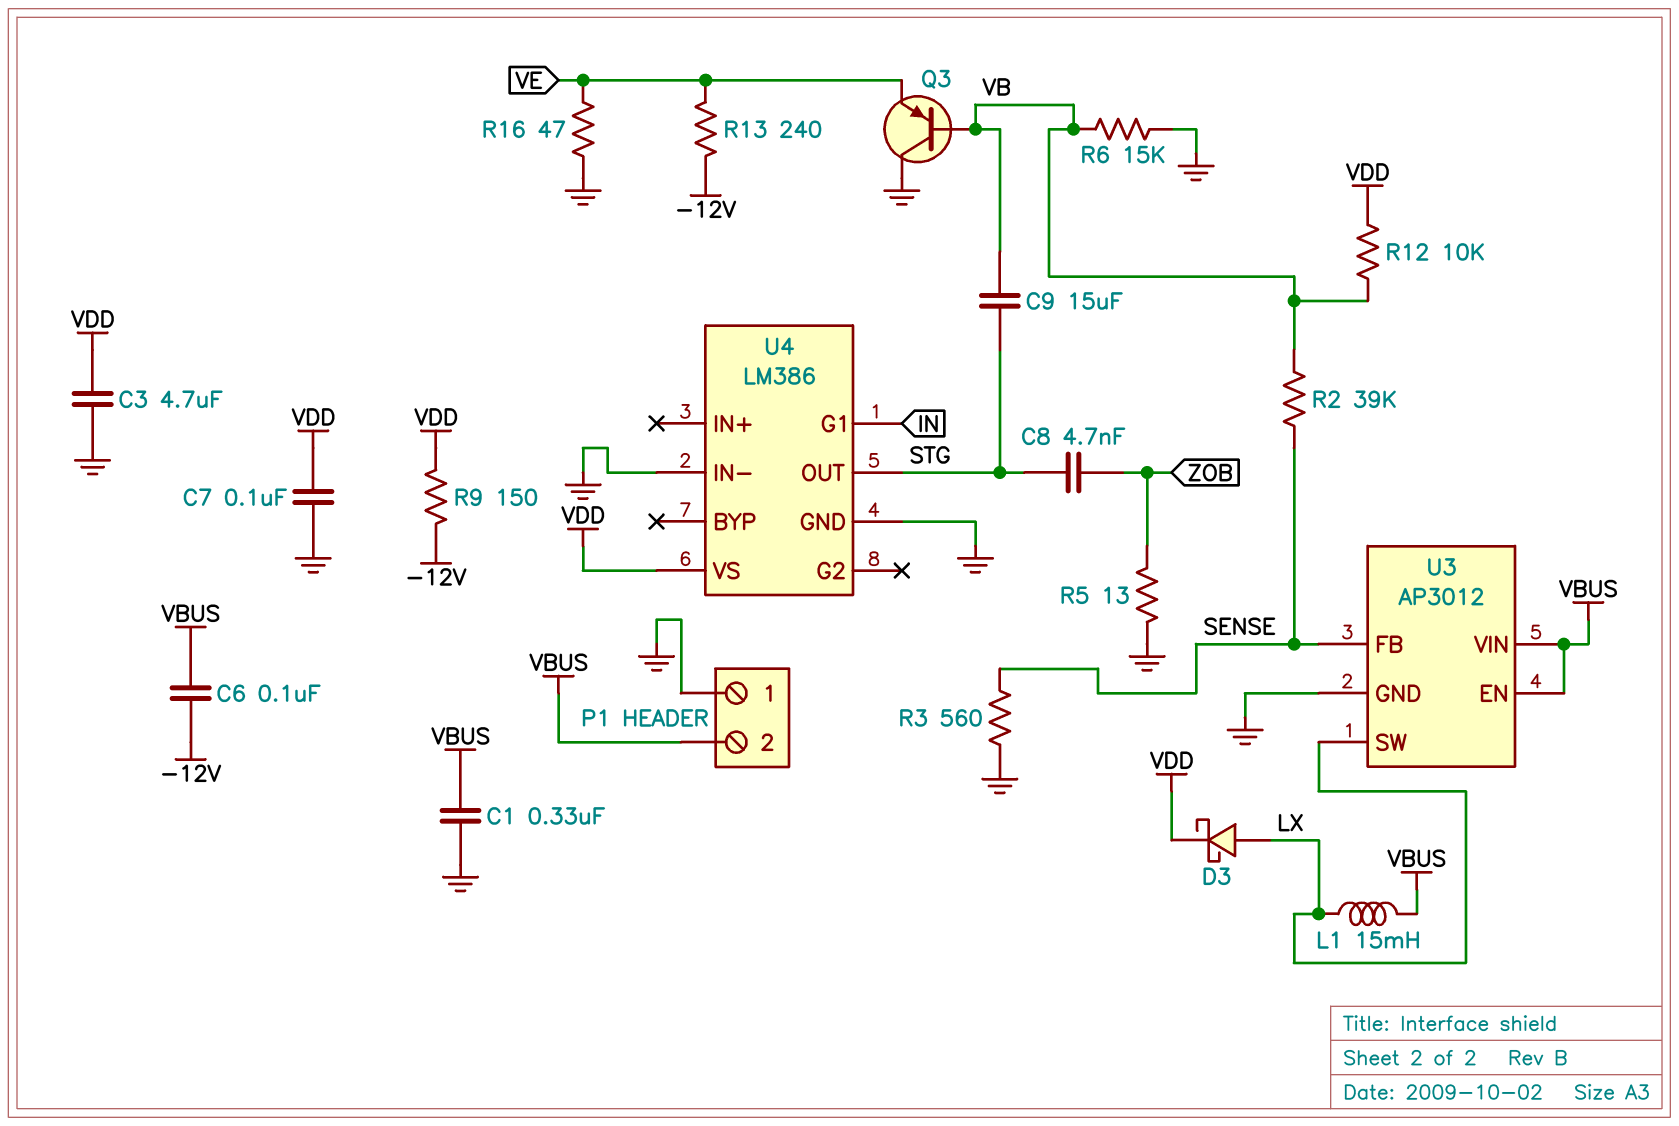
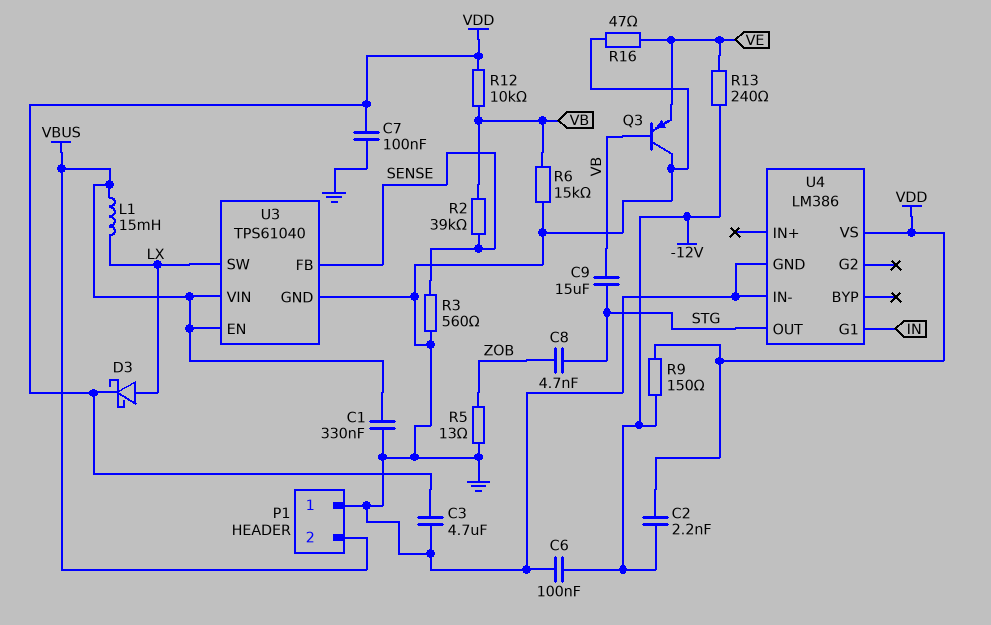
C2: none -> 2.2nF (-12V, VDD)
C6: 100nF (-12V, VBUS) -> 100nF (-12V, GND)
U3: AP3012 -> TPS61040

